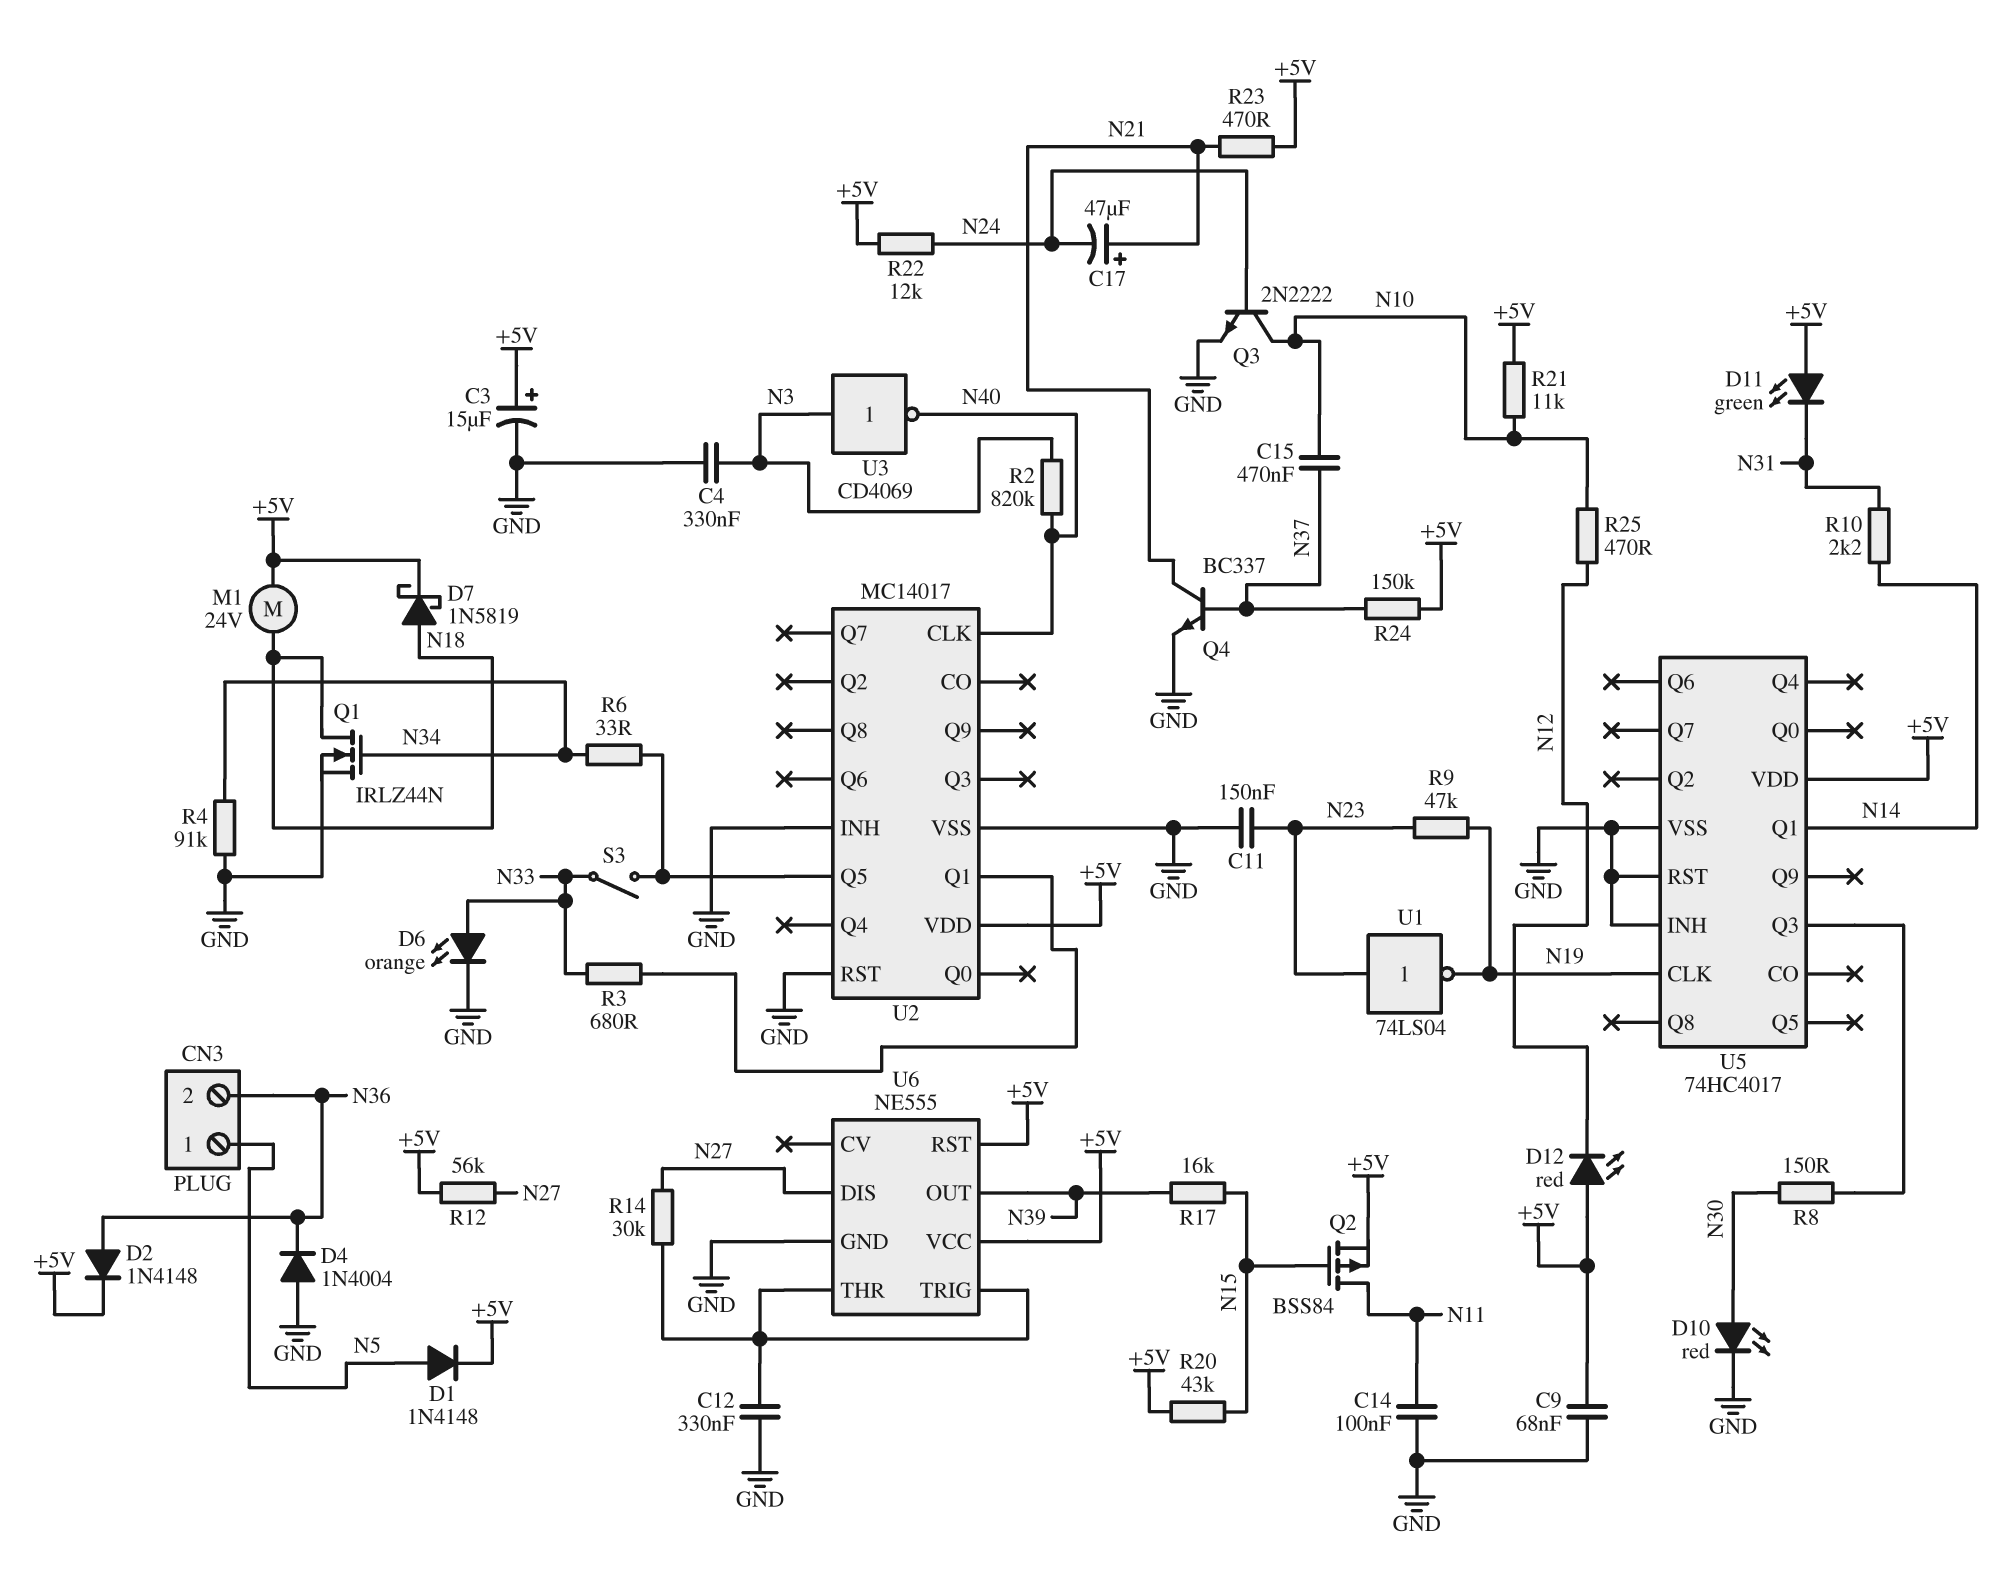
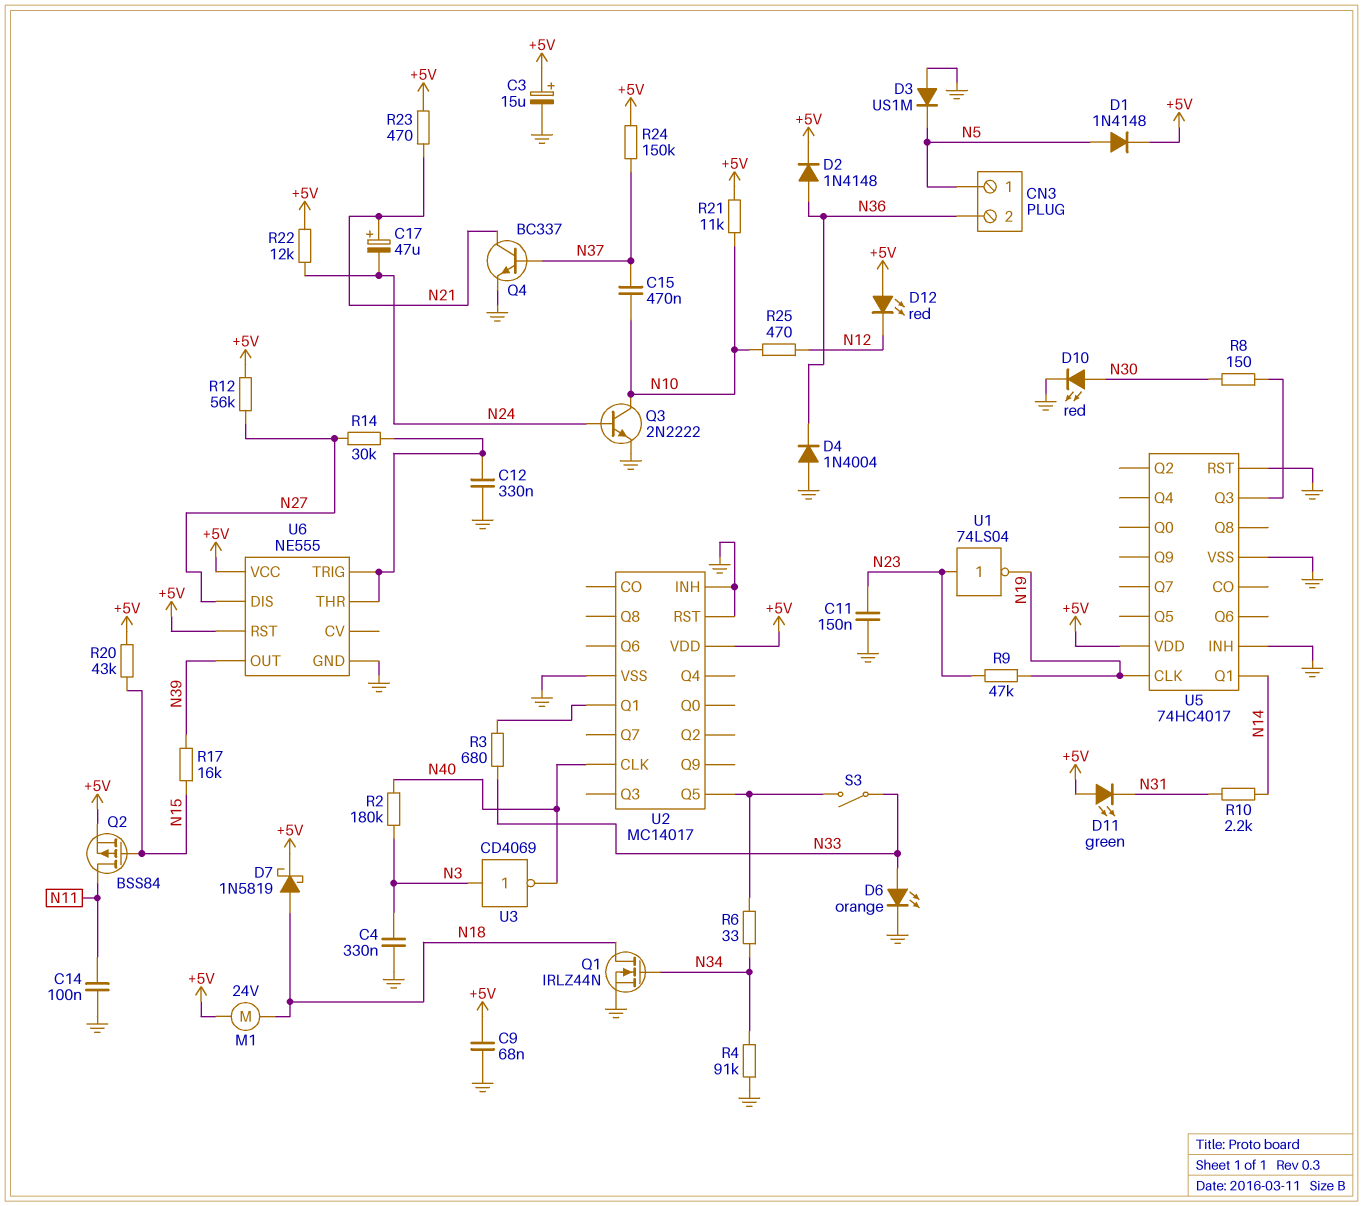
D3: none -> diode US1M (A GND, K N5)
R2: 820k (N3, N40) -> 180k (N3, N40)

